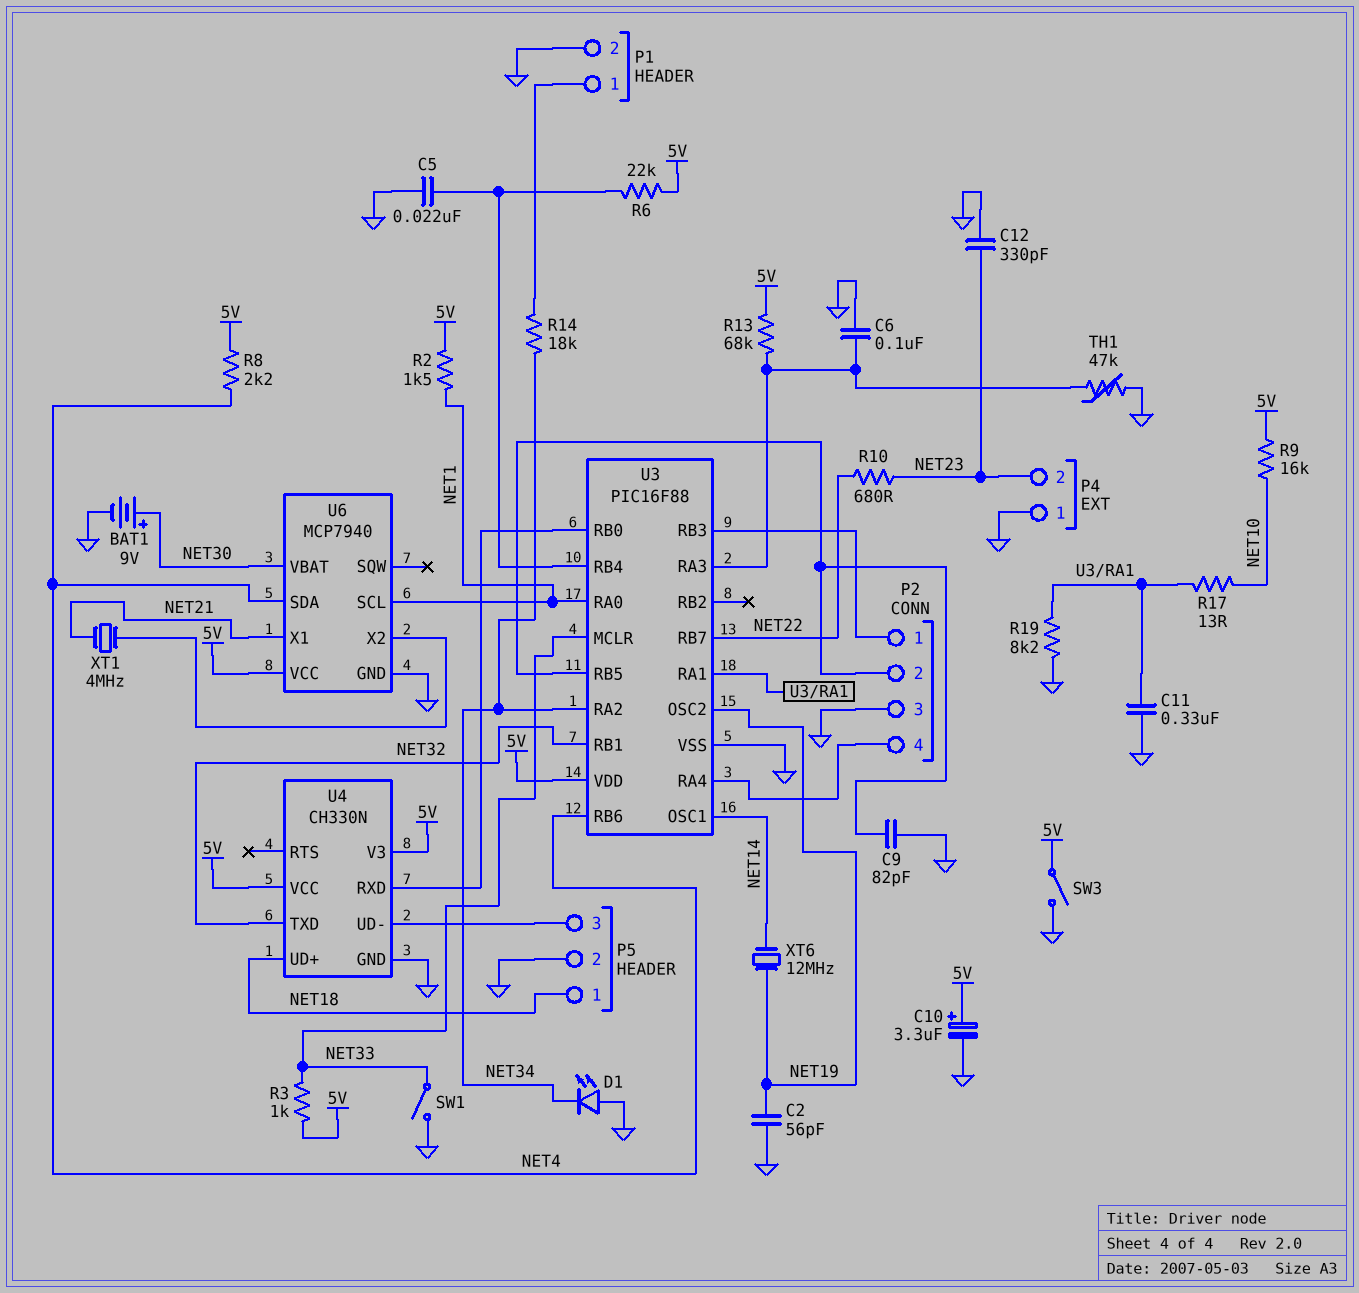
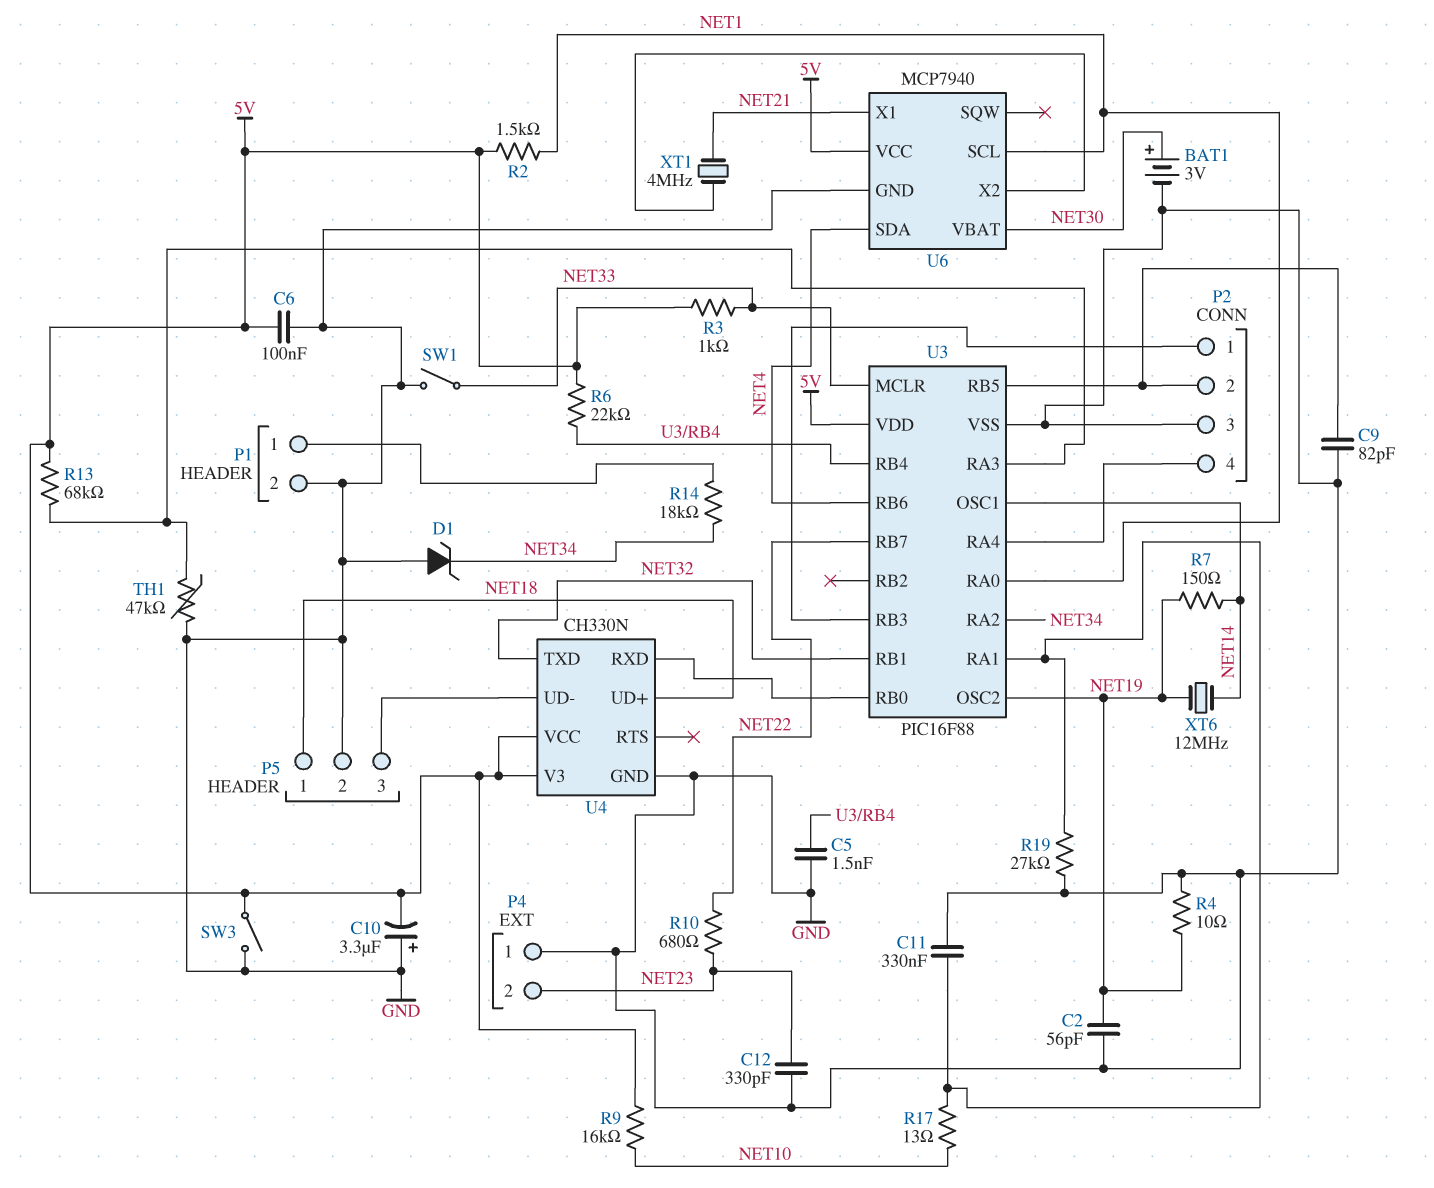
BAT1: 9V (plus NET30, minus GND) -> 3V (plus NET30, minus GND)
C5: 22nF (GND, U3/RB4) -> 1.5nF (GND, U3/RB4)
C6: 100nF (GND, U3/RA3) -> 100nF (5V, GND)
C10: 3.3uF (plus 5V, minus GND) -> 3.3uF (plus GND, minus 5V)
D1: LED (A GND, K NET34) -> zener (A GND, K NET34)
R4: none -> 10 (GND, NET19)
R7: none -> 150 (NET14, NET19)
R8: 2.2k (5V, NET4) -> none
R19: 8.2k (GND, U3/RA1) -> 27k (GND, U3/RA1)

